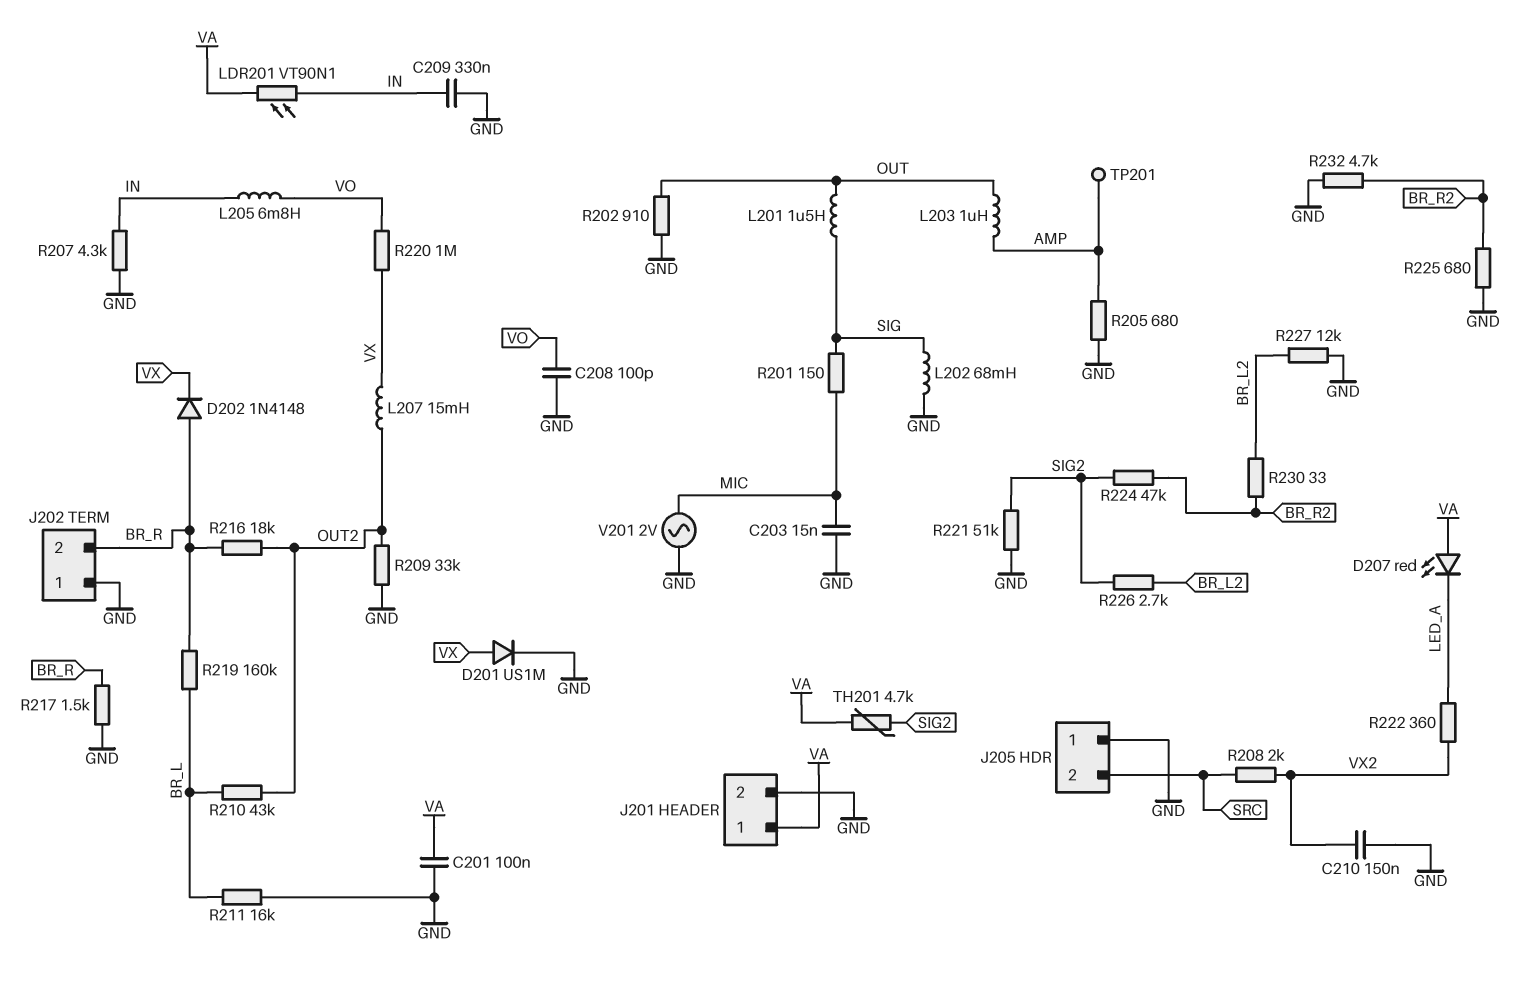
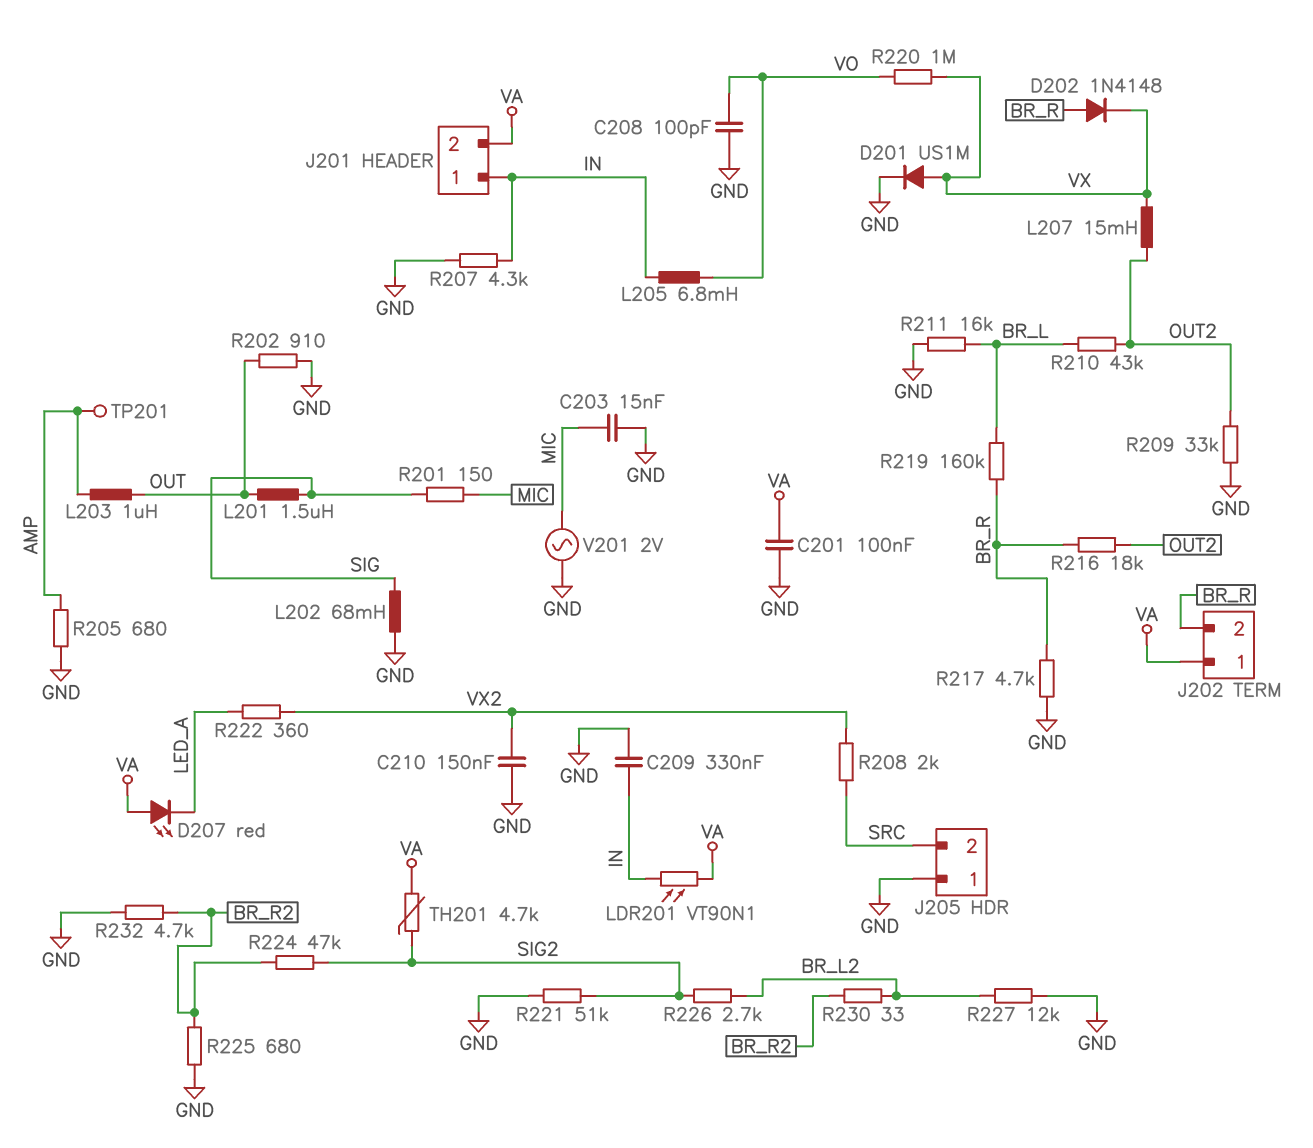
J201 pin 1: VA -> IN
J201 pin 2: GND -> VA
J202 pin 1: GND -> VA
R217: 1.5k (BR_R, GND) -> 4.7k (BR_R, GND)

